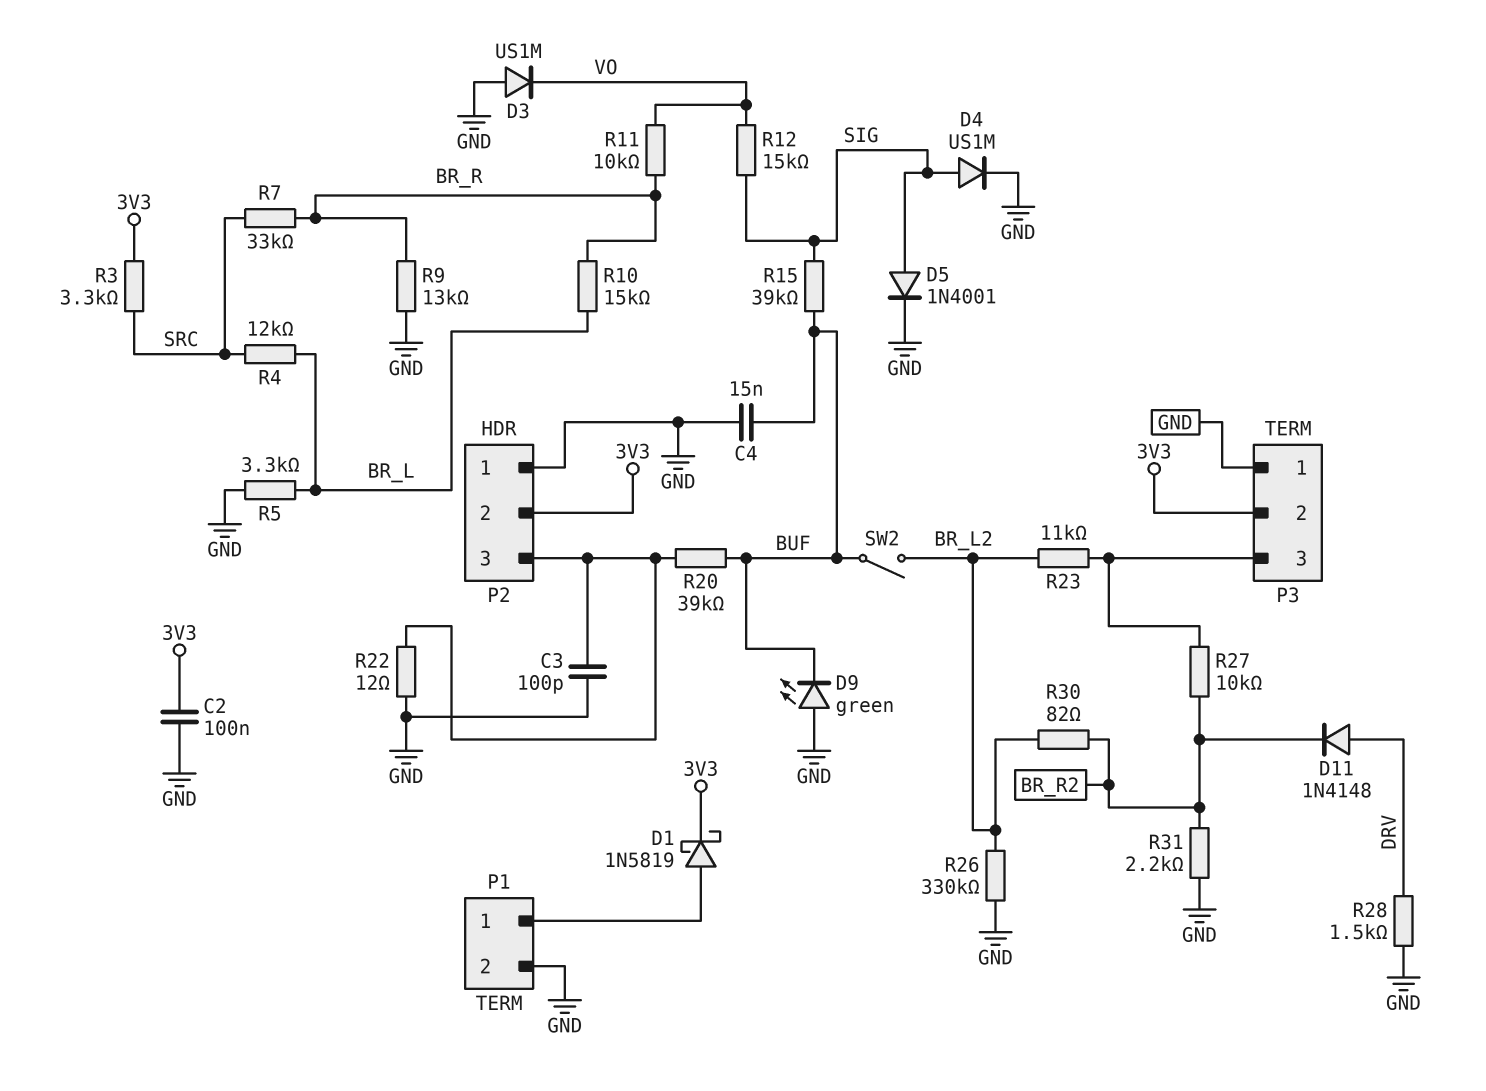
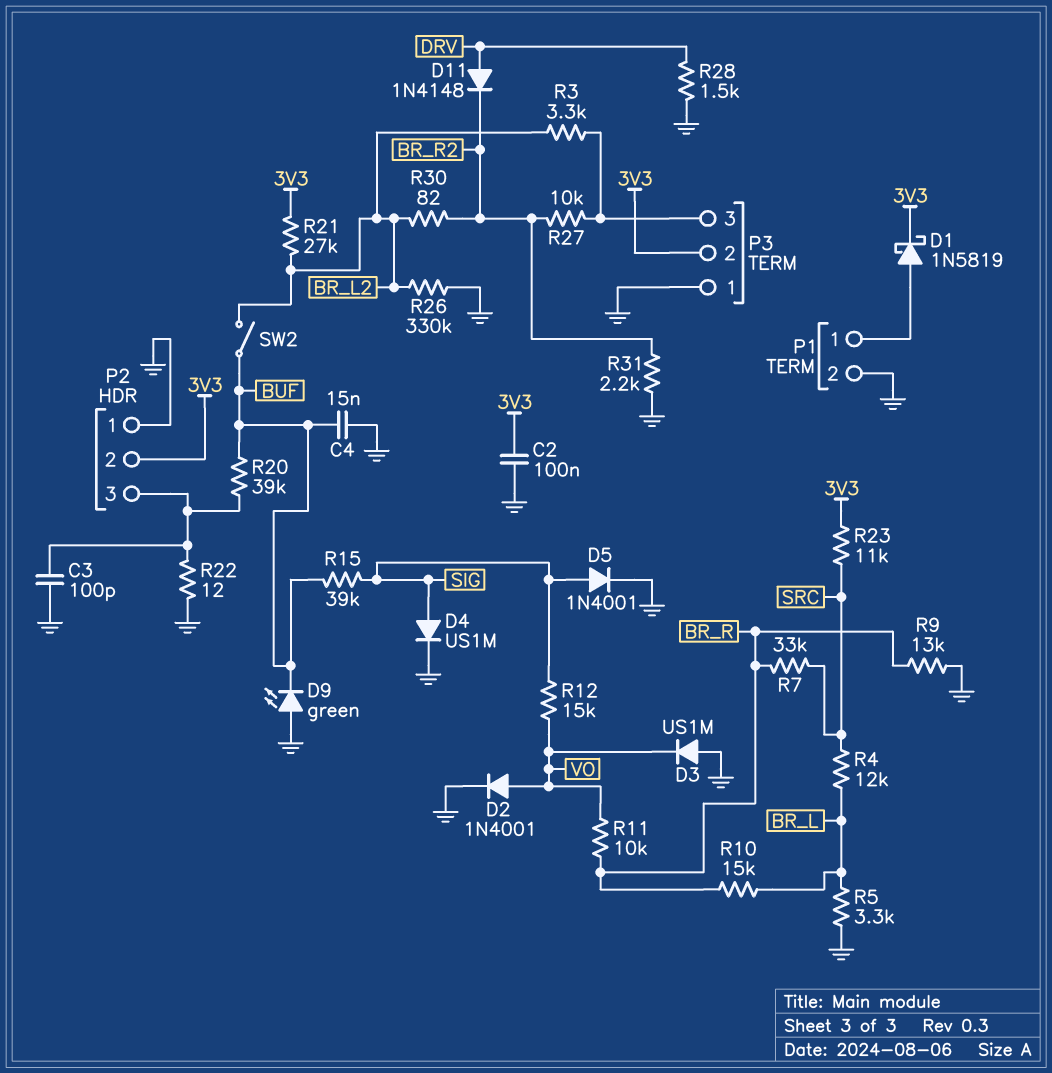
D2: none -> diode 1N4001 (A VO, K GND)
R3: 3.3k (3V3, SRC) -> 3.3k (BR_L2, P3/3)
R21: none -> 27k (3V3, BR_L2)
R23: 11k (BR_L2, P3/3) -> 11k (3V3, SRC)

